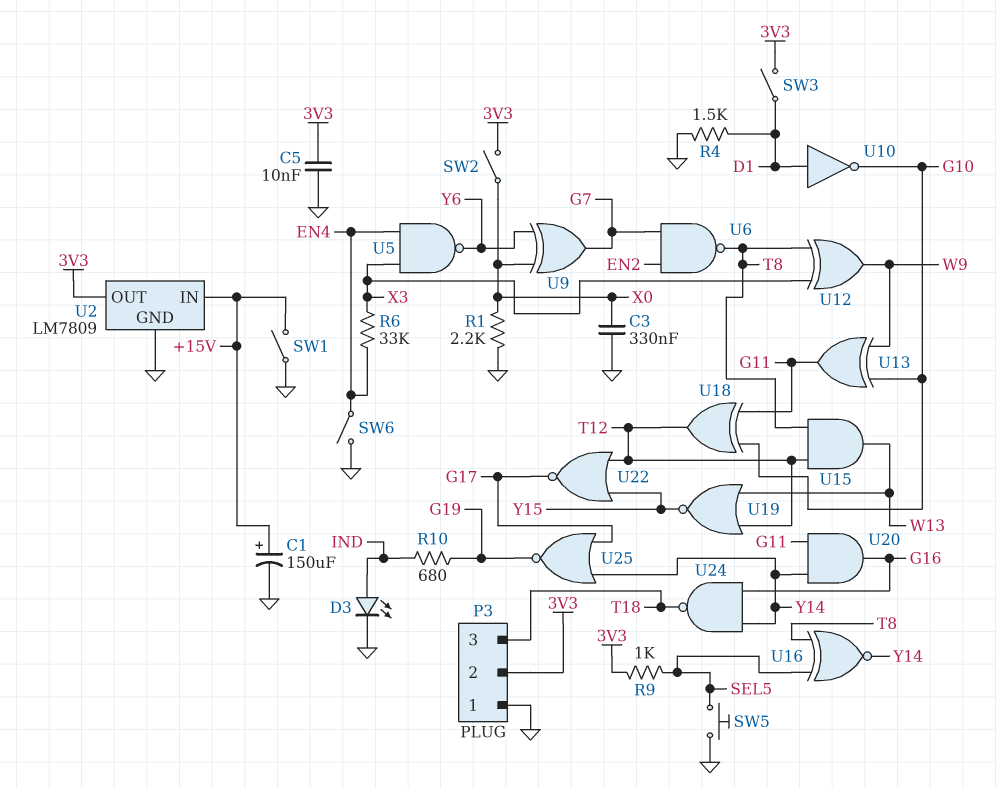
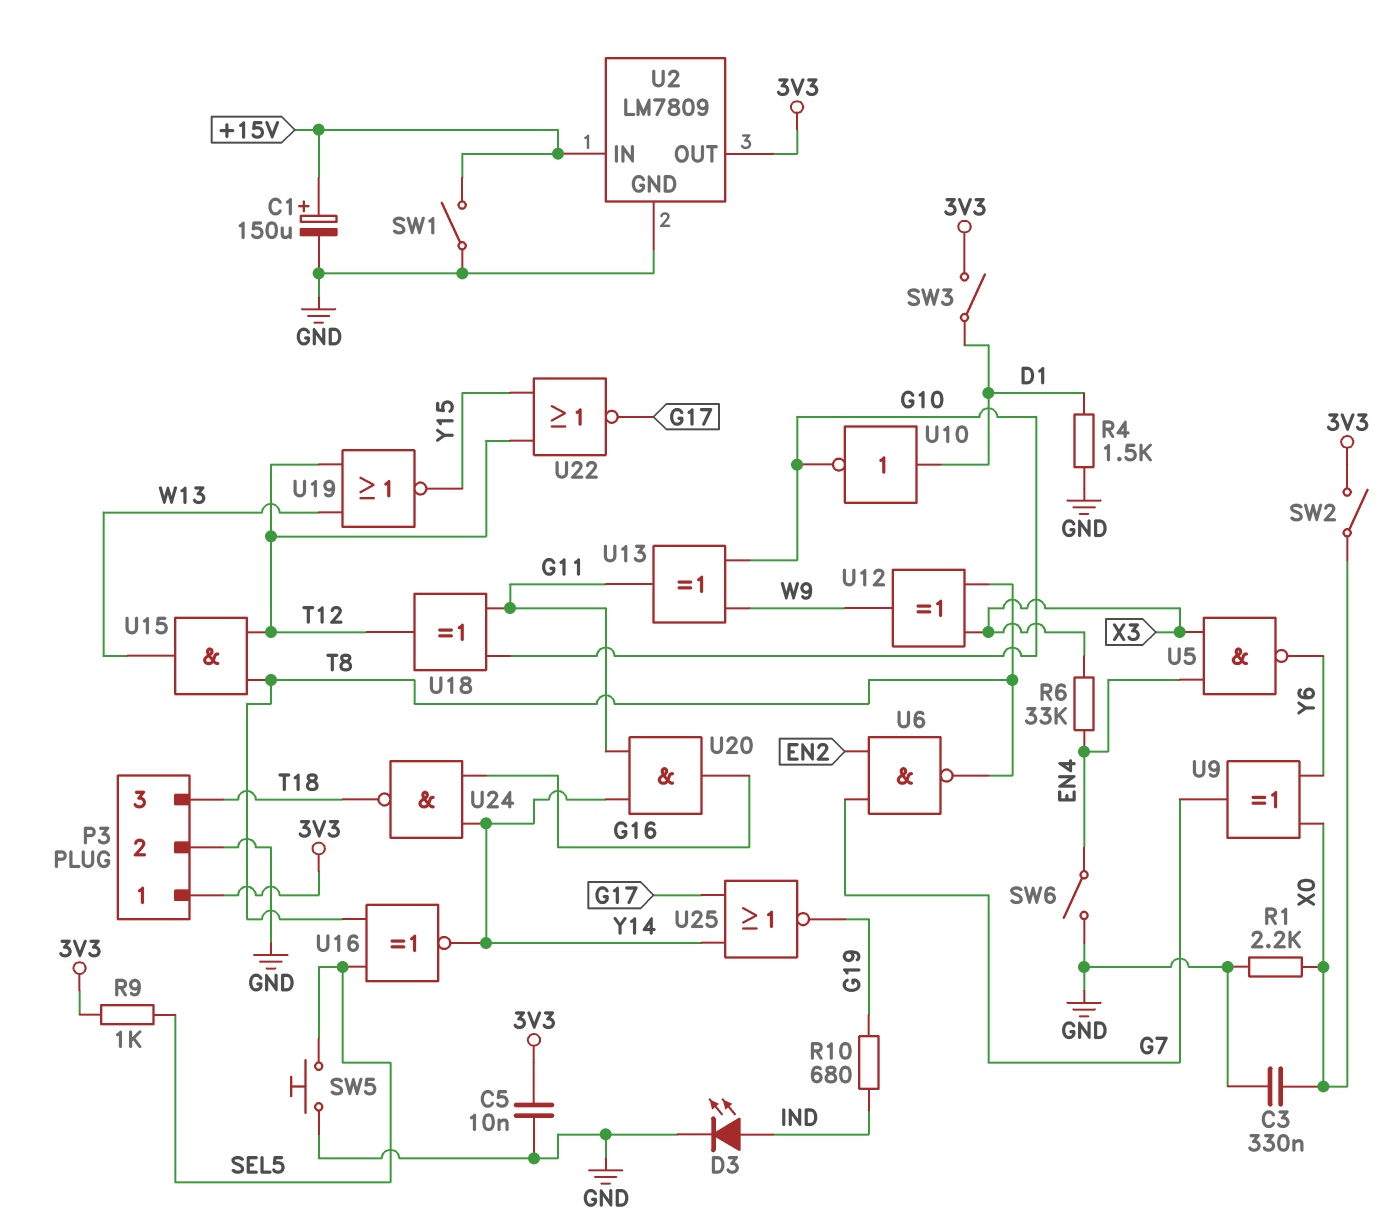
P3 pin 1: GND -> 3V3
P3 pin 2: 3V3 -> GND

